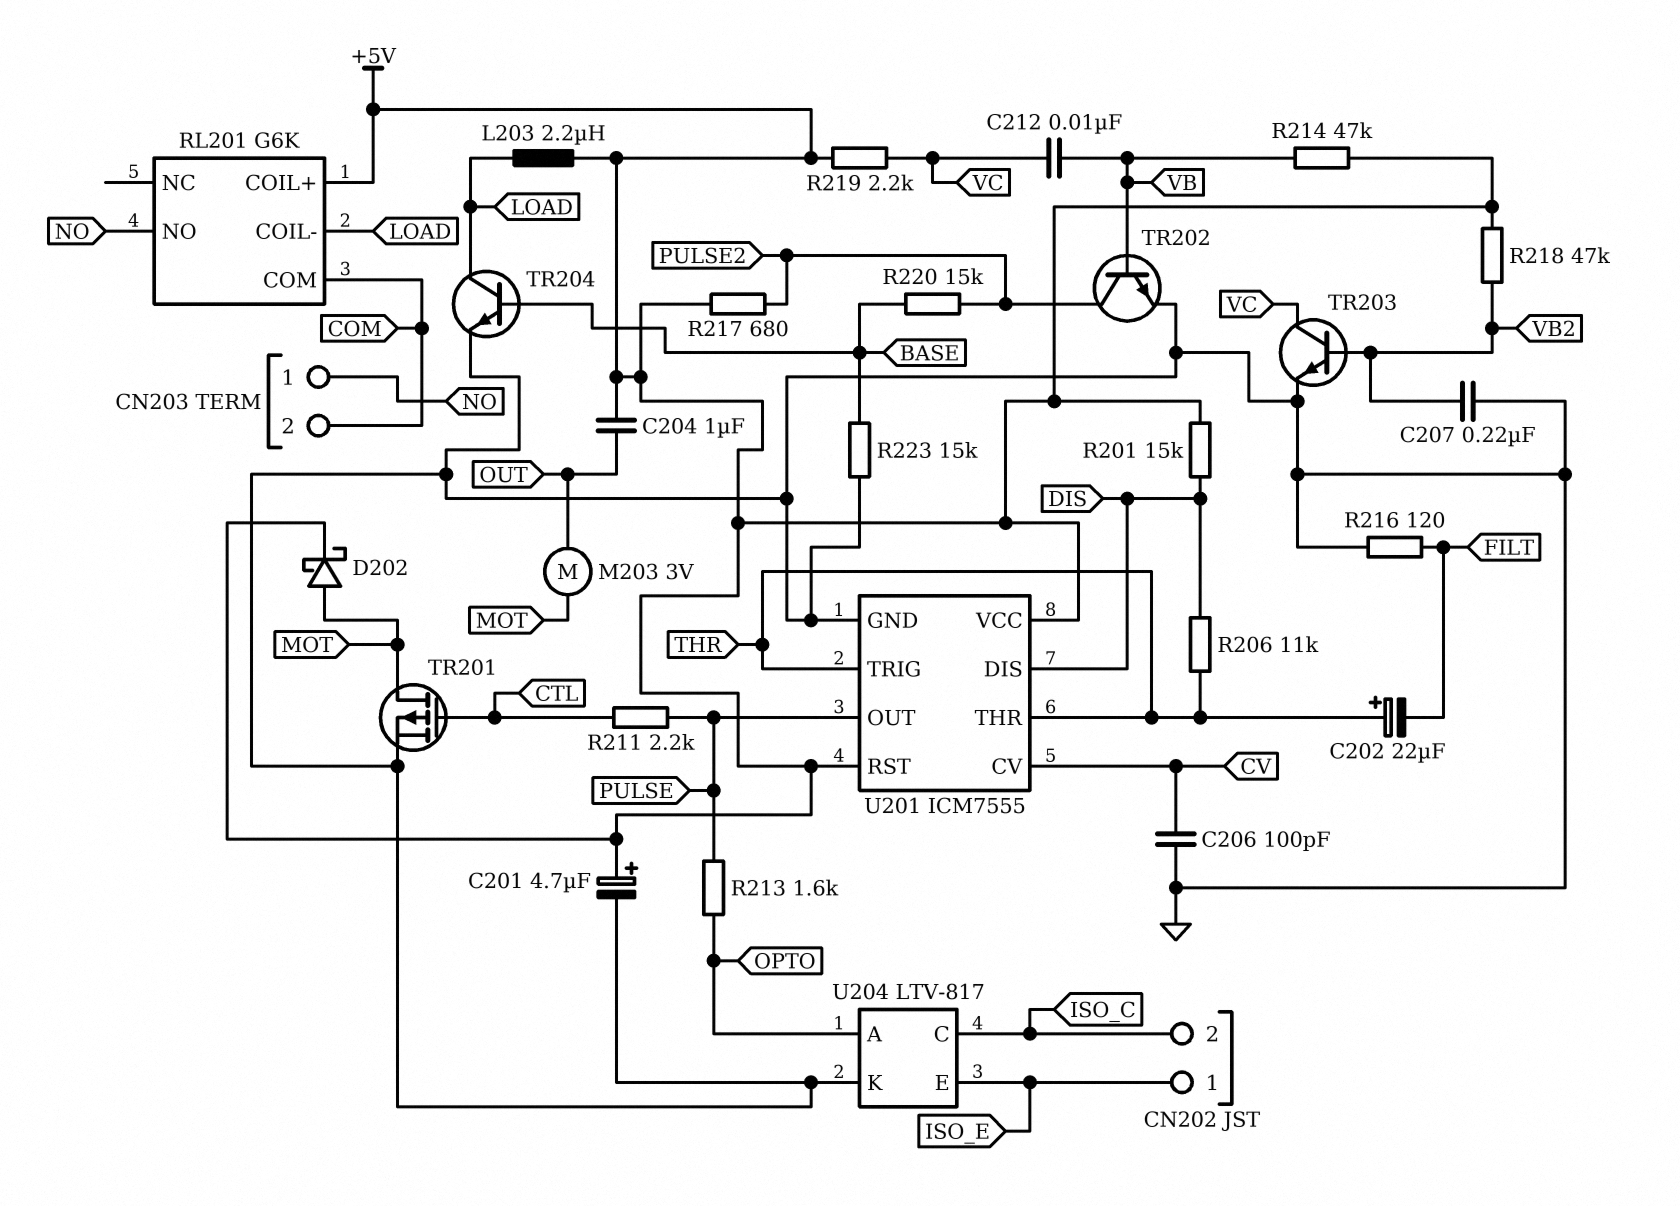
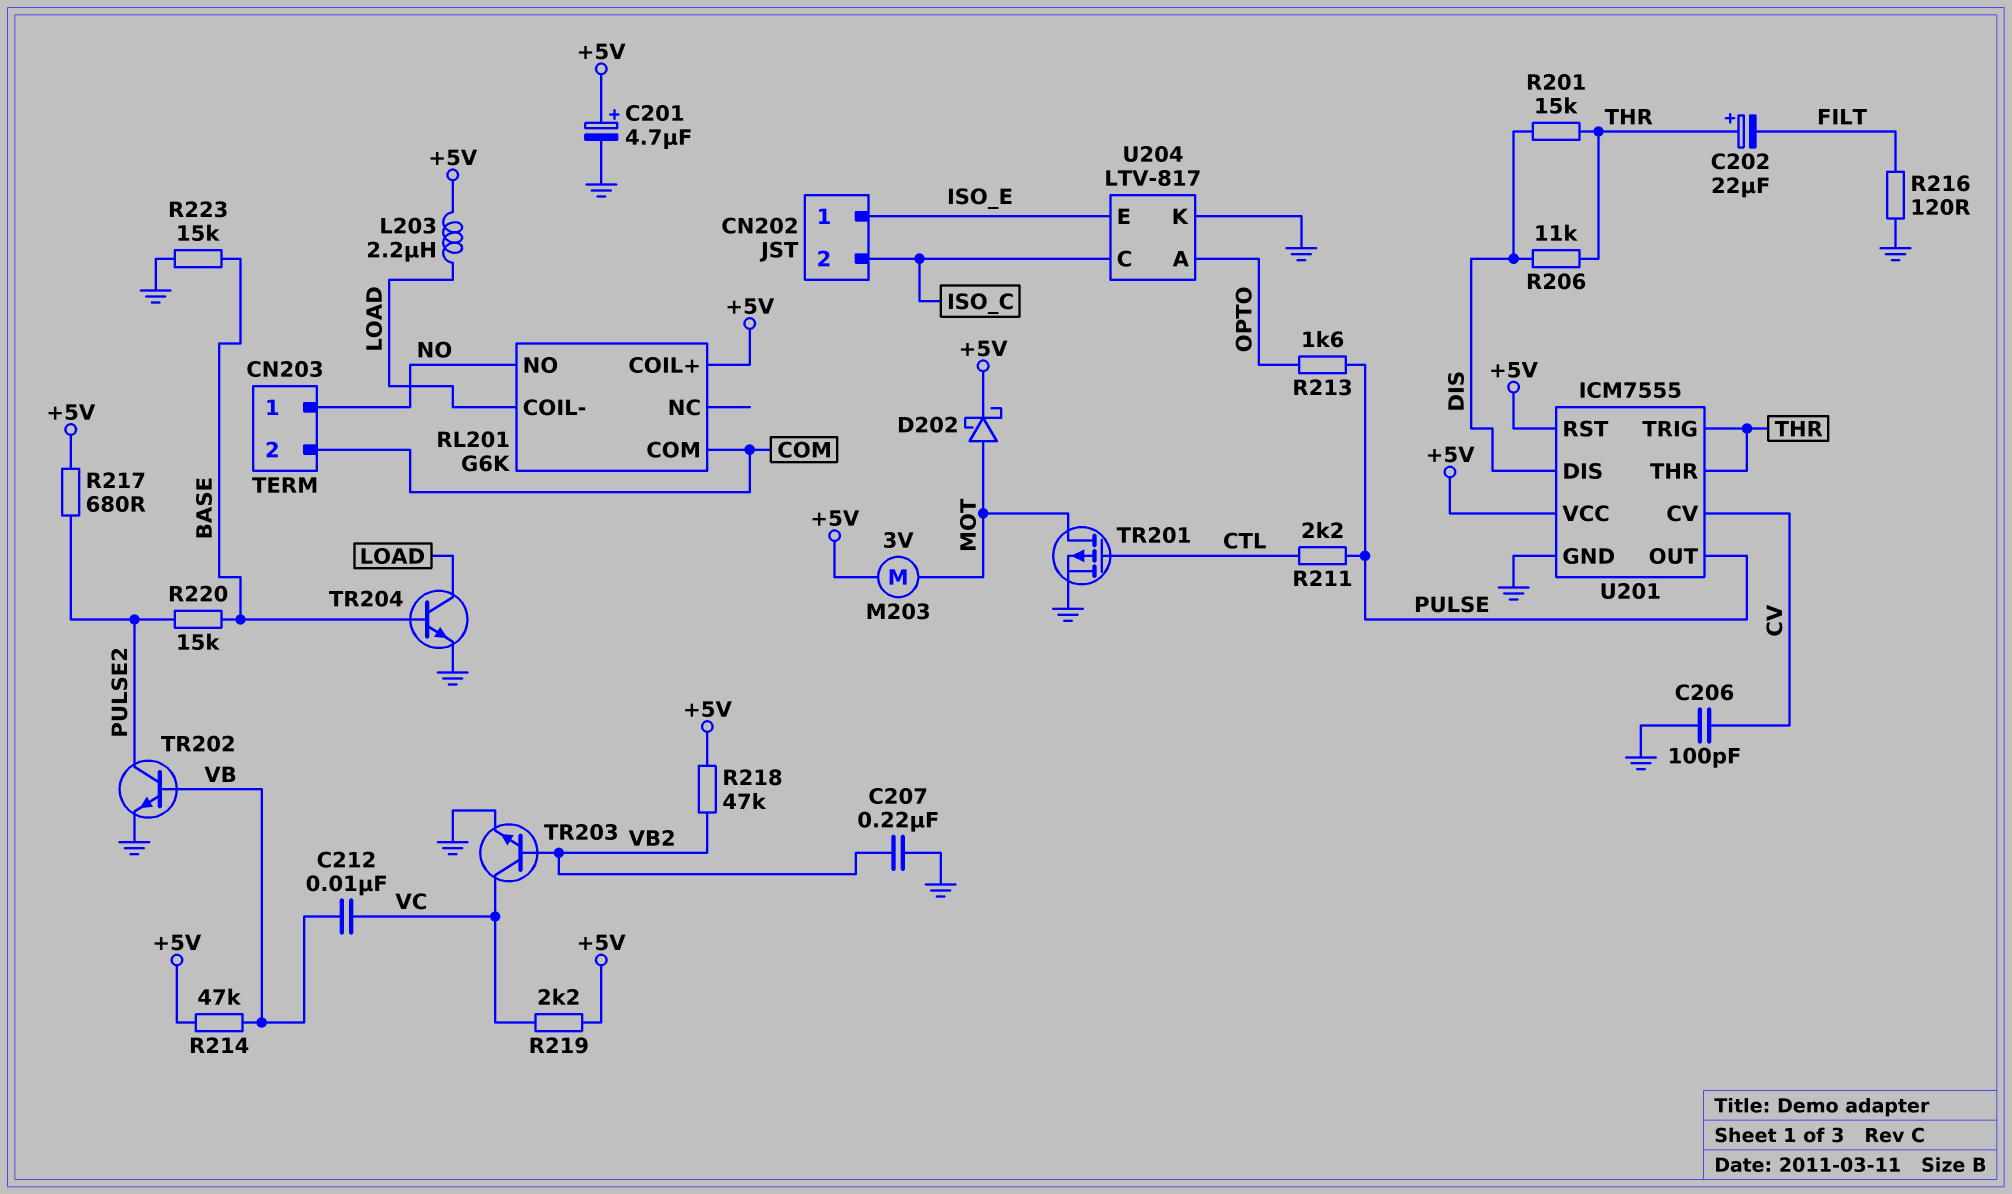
C204: 1uF (+5V, OUT) -> none
M203: motor 3V (MOT, OUT) -> motor 3V (+5V, MOT)
R201: 15k (+5V, DIS) -> 15k (DIS, THR)

